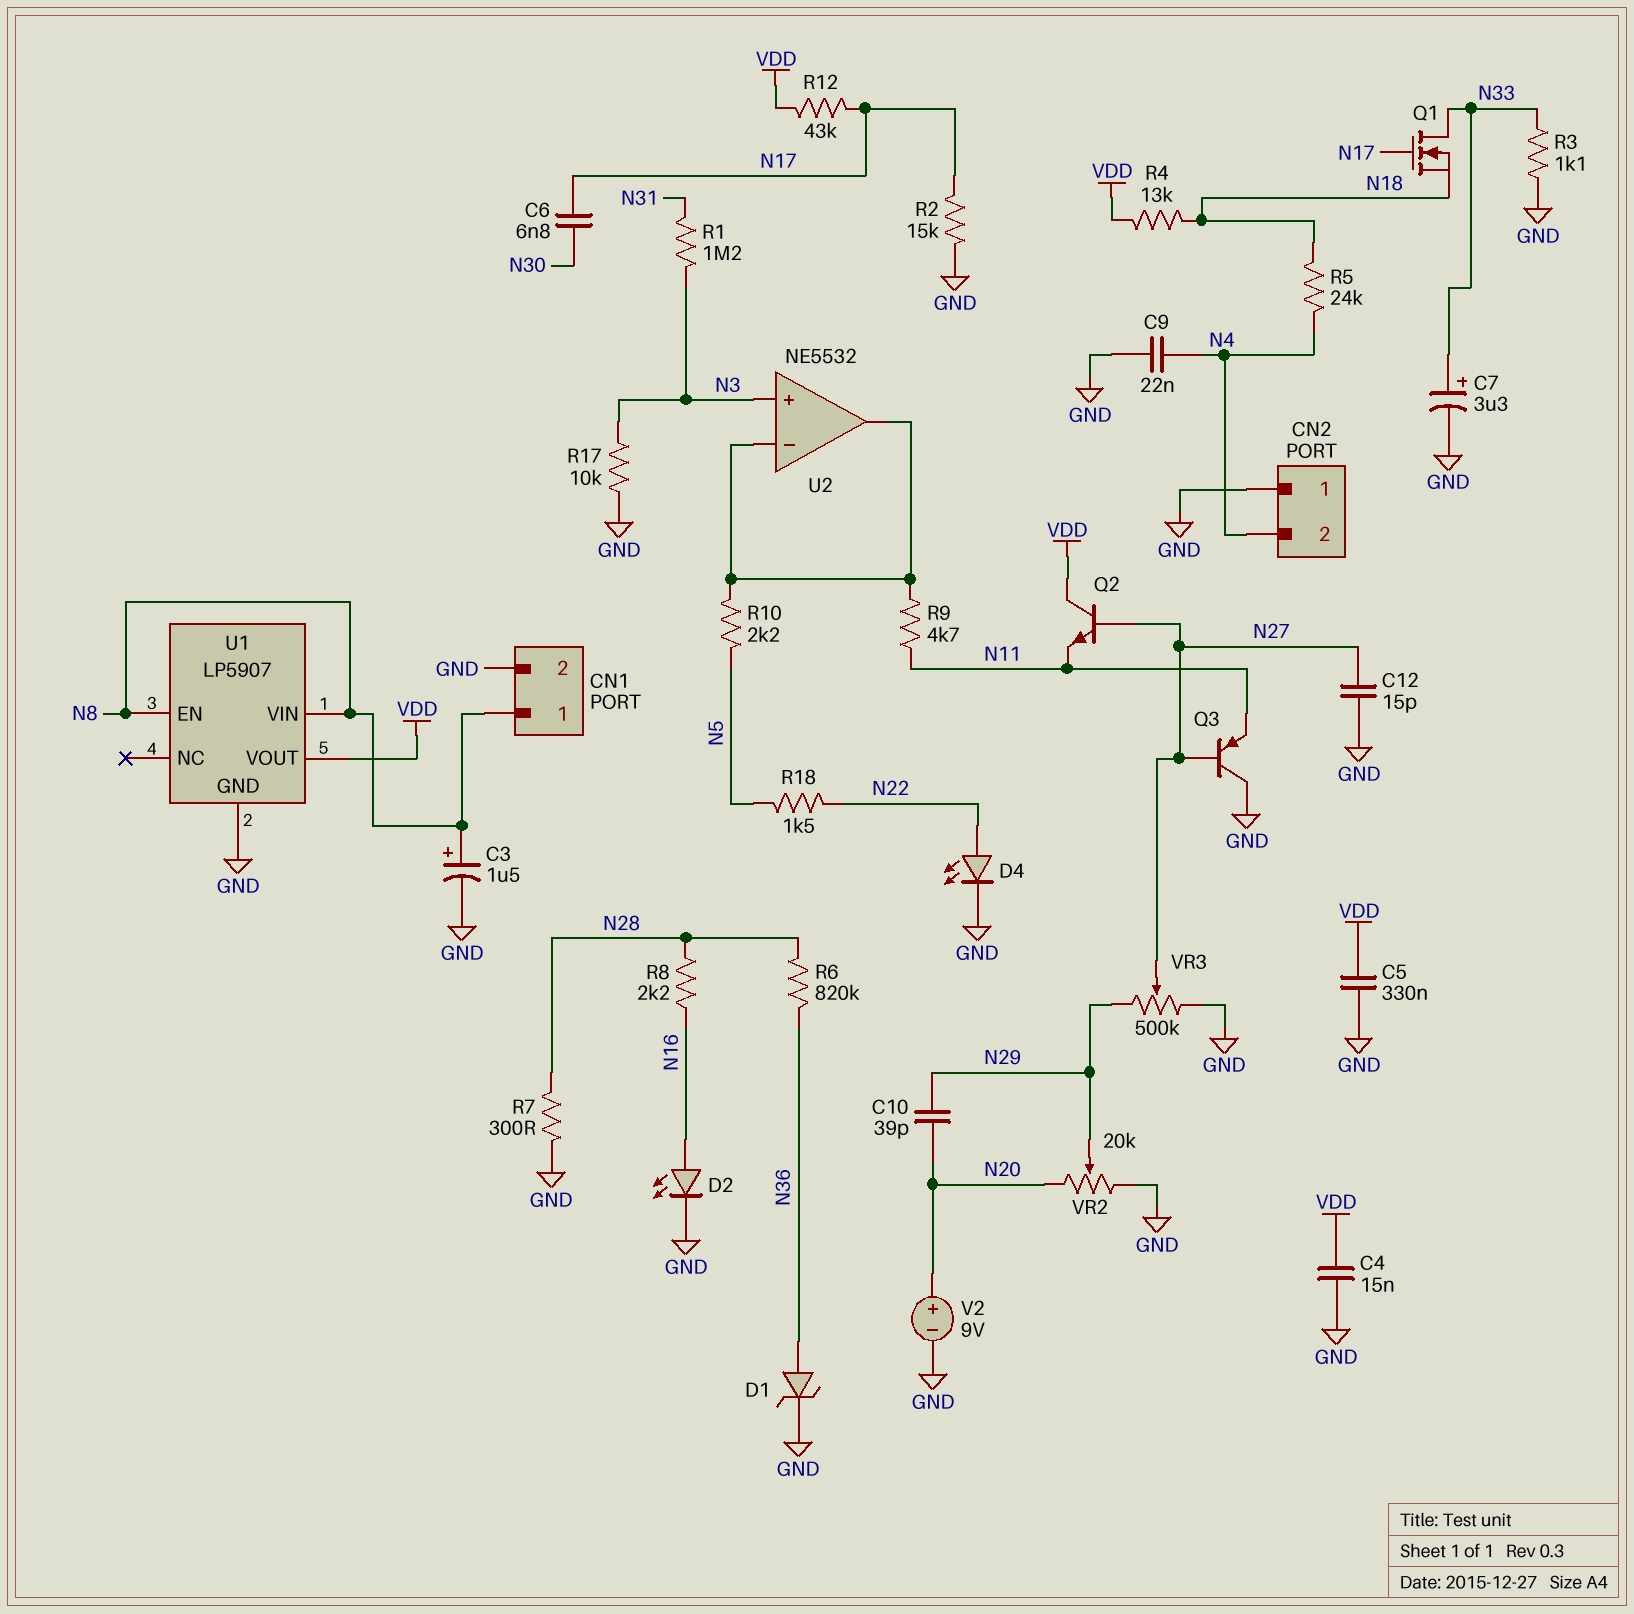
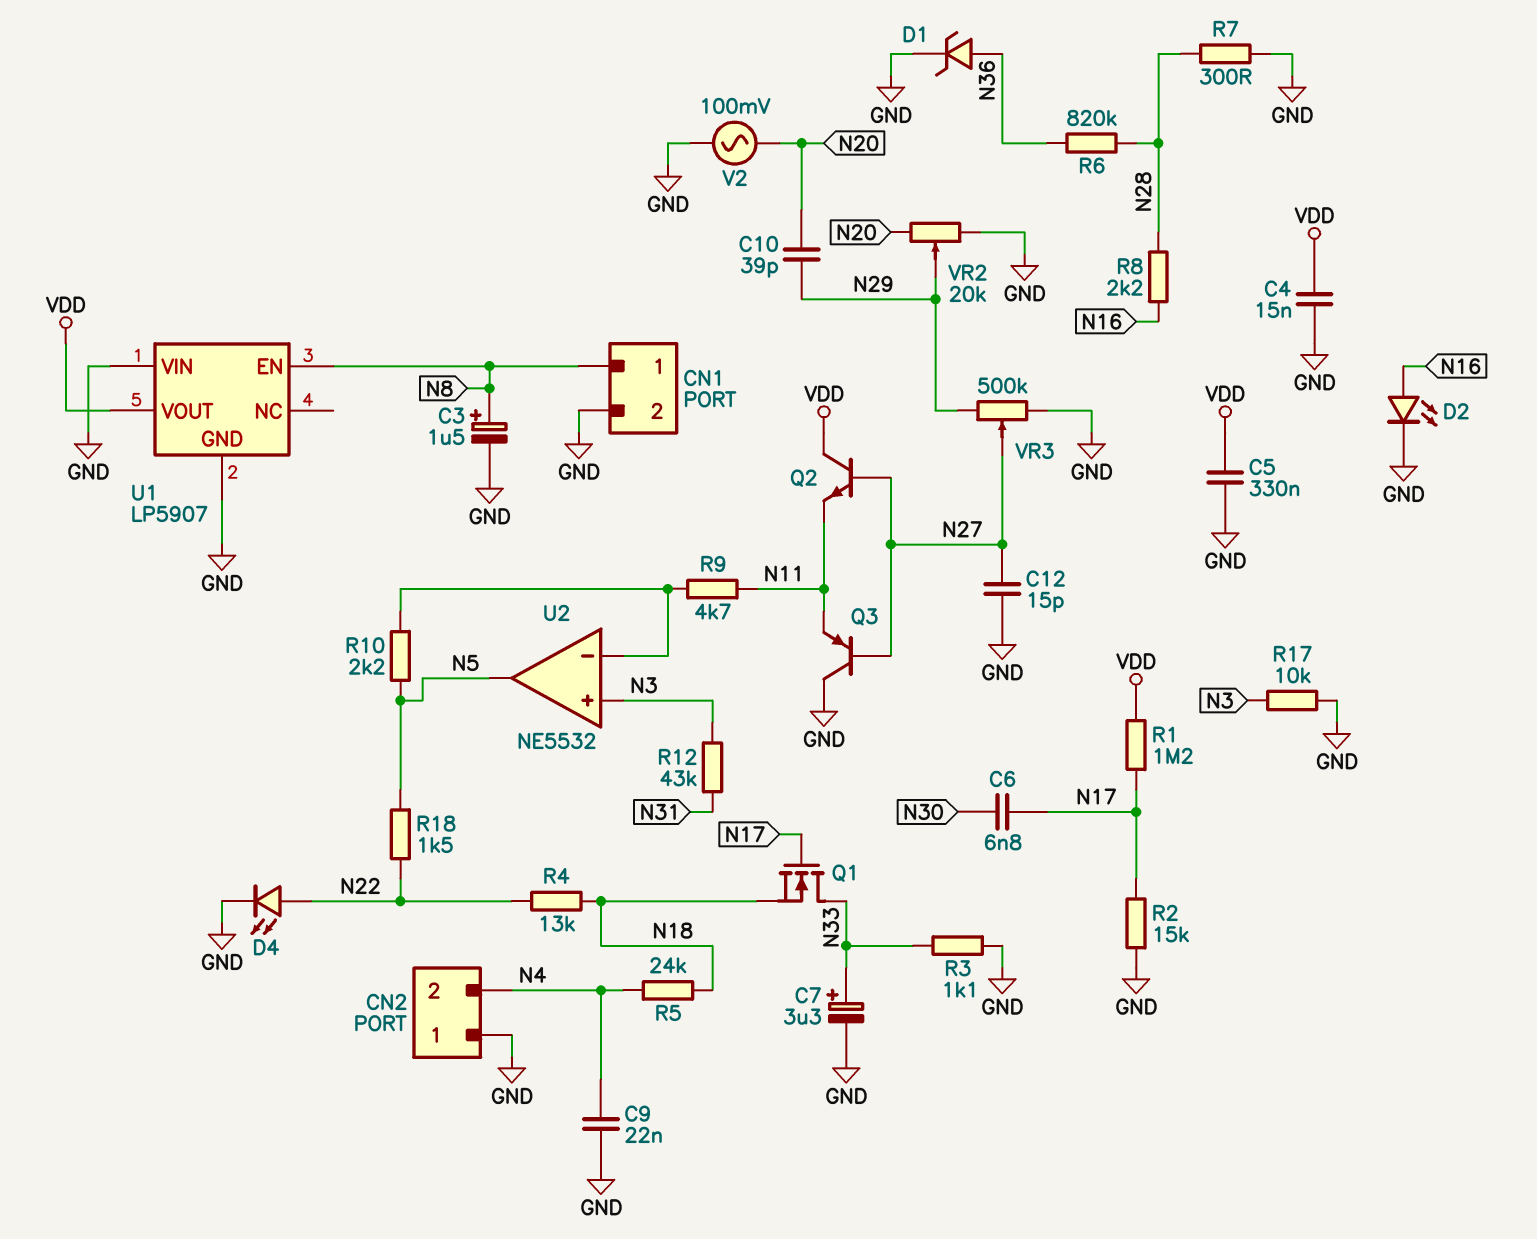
R1: 1.2M (N3, N31) -> 1.2M (N17, VDD)
R4: 13k (N18, VDD) -> 13k (N18, N22)
R12: 43k (N17, VDD) -> 43k (N3, N31)
U1 pin VIN: N8 -> GND
U2 pin out: U2/in- -> N5
V2: 9V (plus N20, minus GND) -> AC 100mV (GND, N20)

